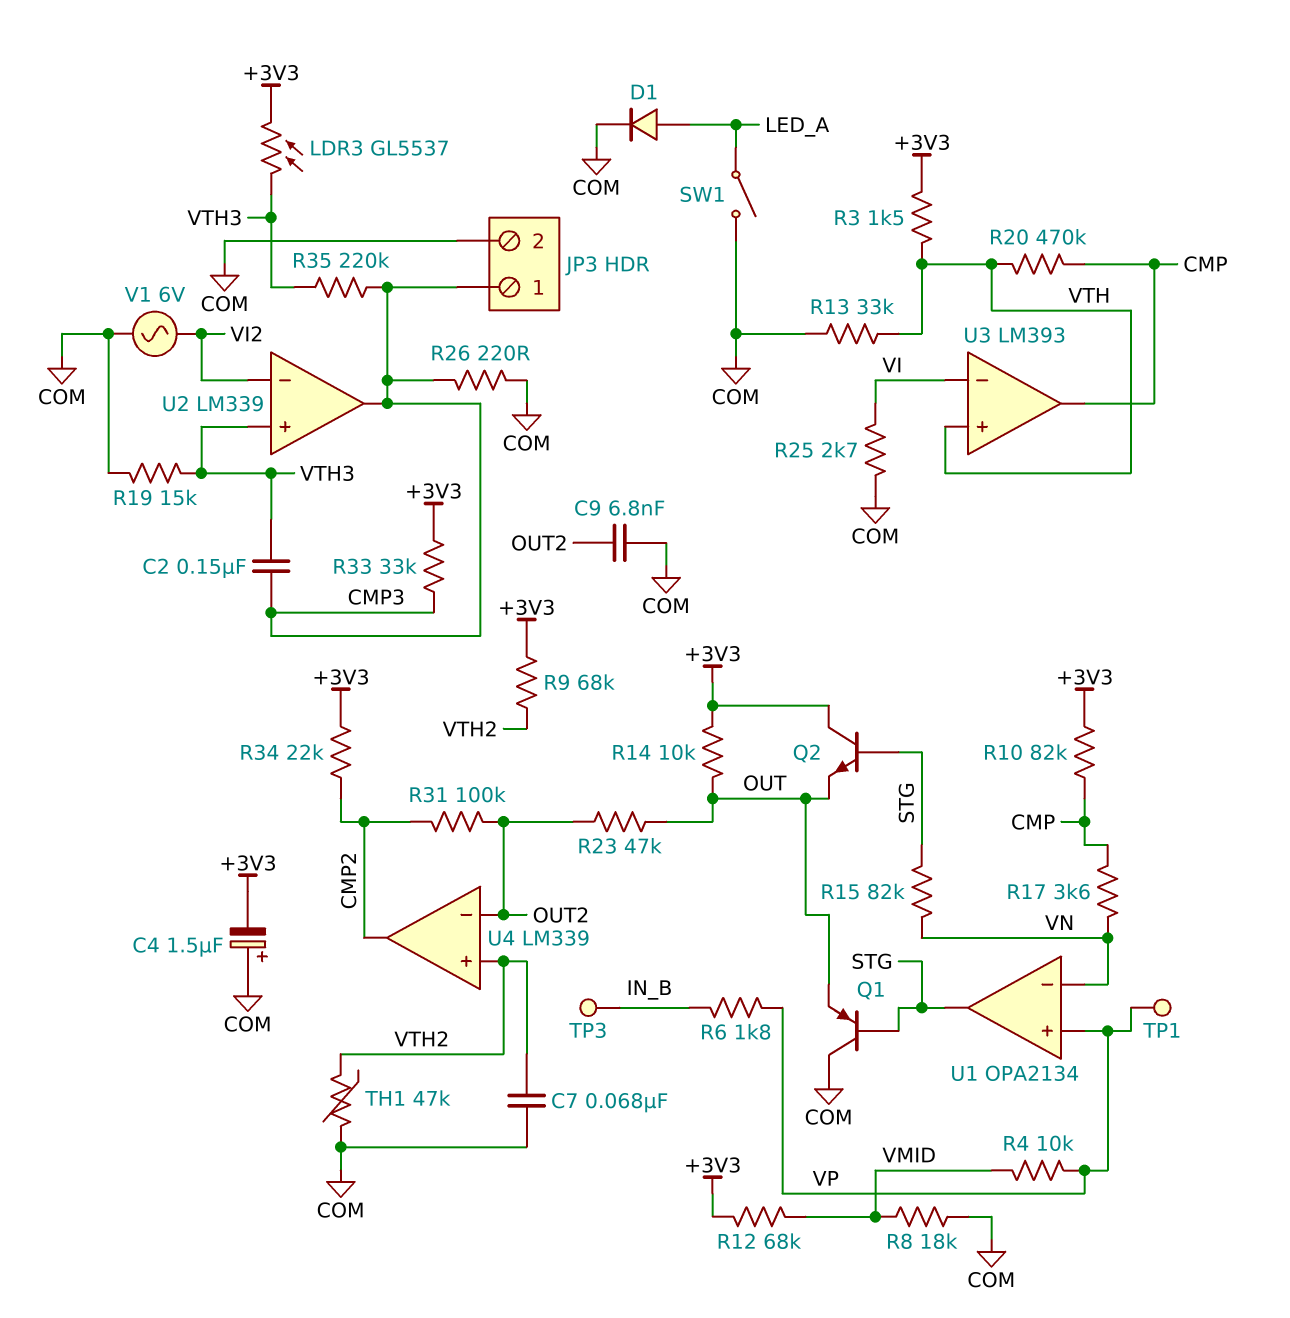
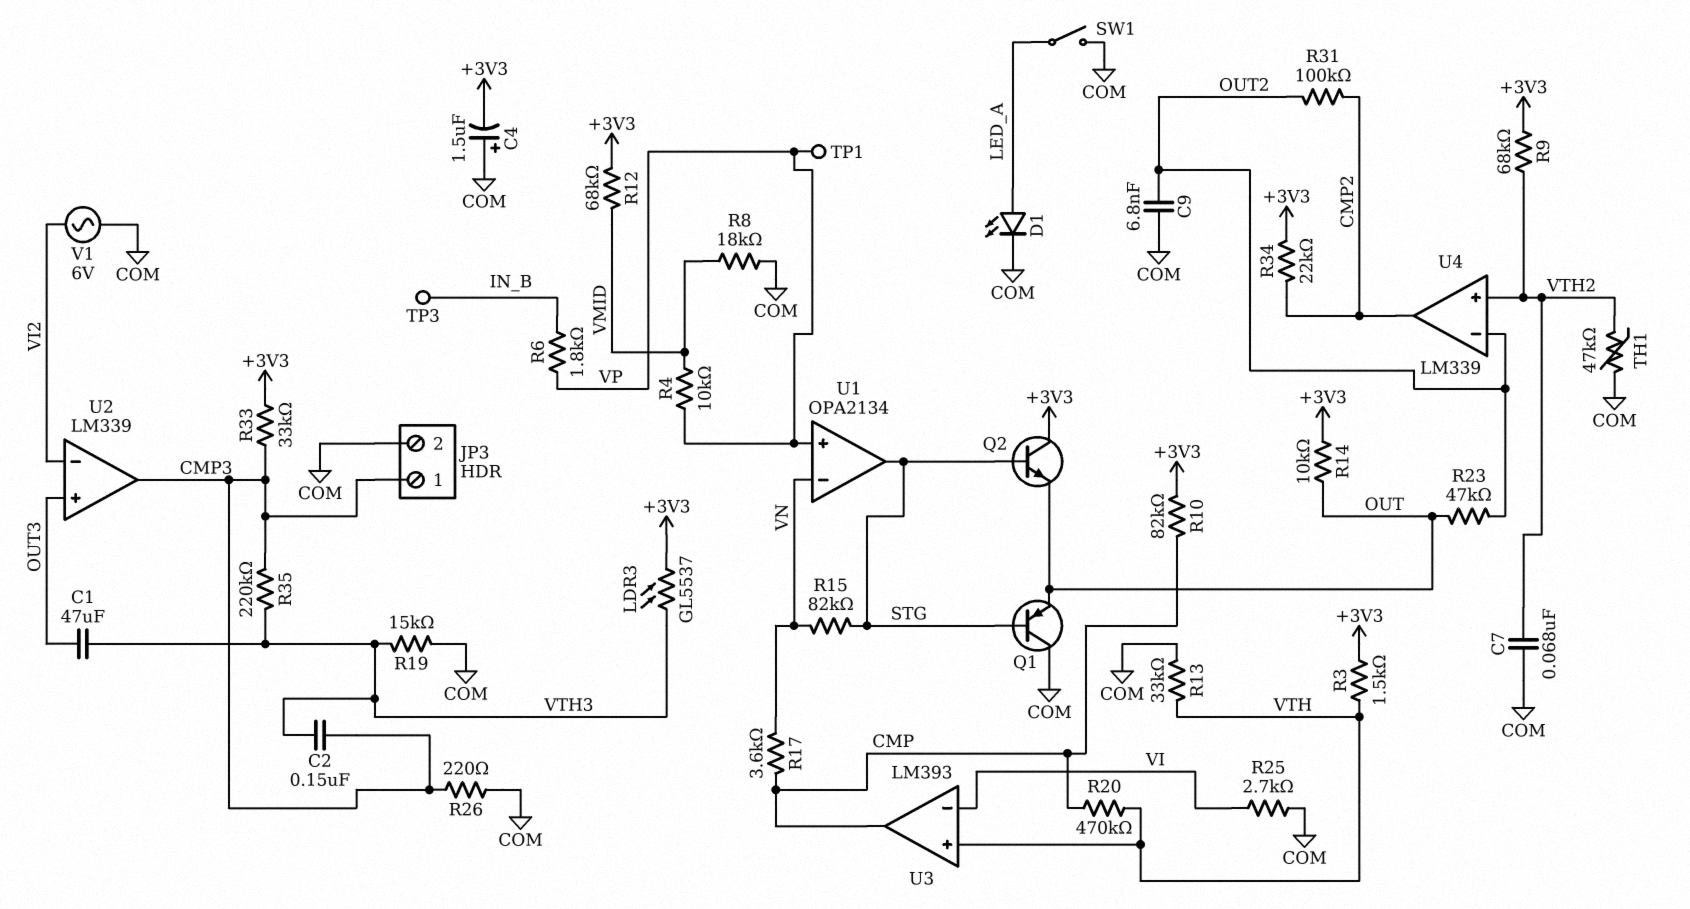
C1: none -> 47uF (OUT3, VTH3)
D1: diode (A LED_A, K COM) -> LED (A LED_A, K COM)
U2 pin in+: VTH3 -> OUT3

